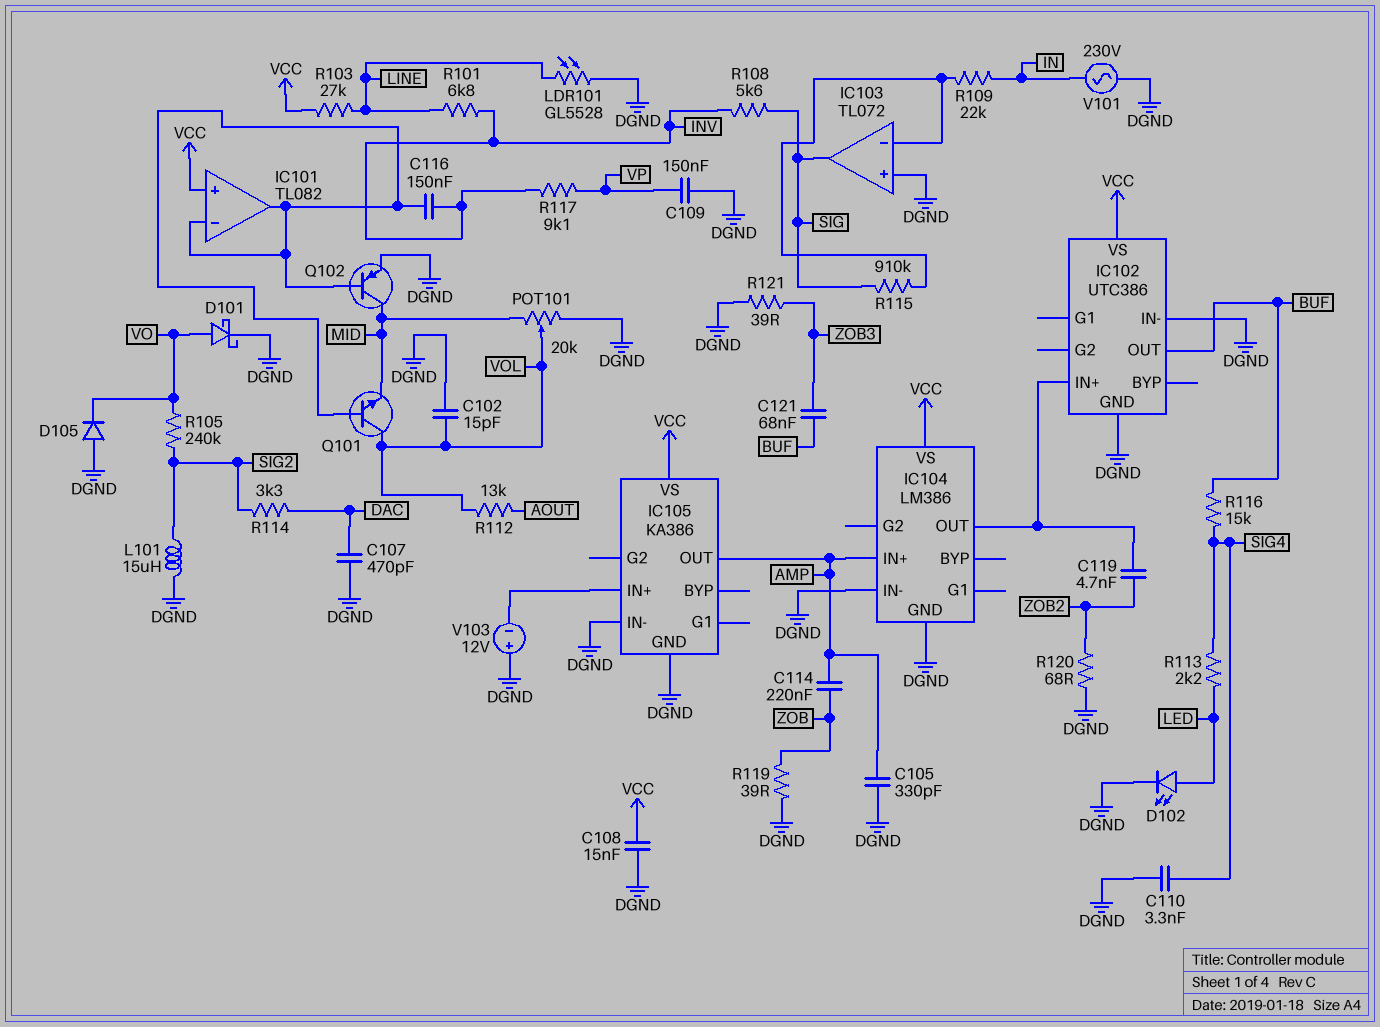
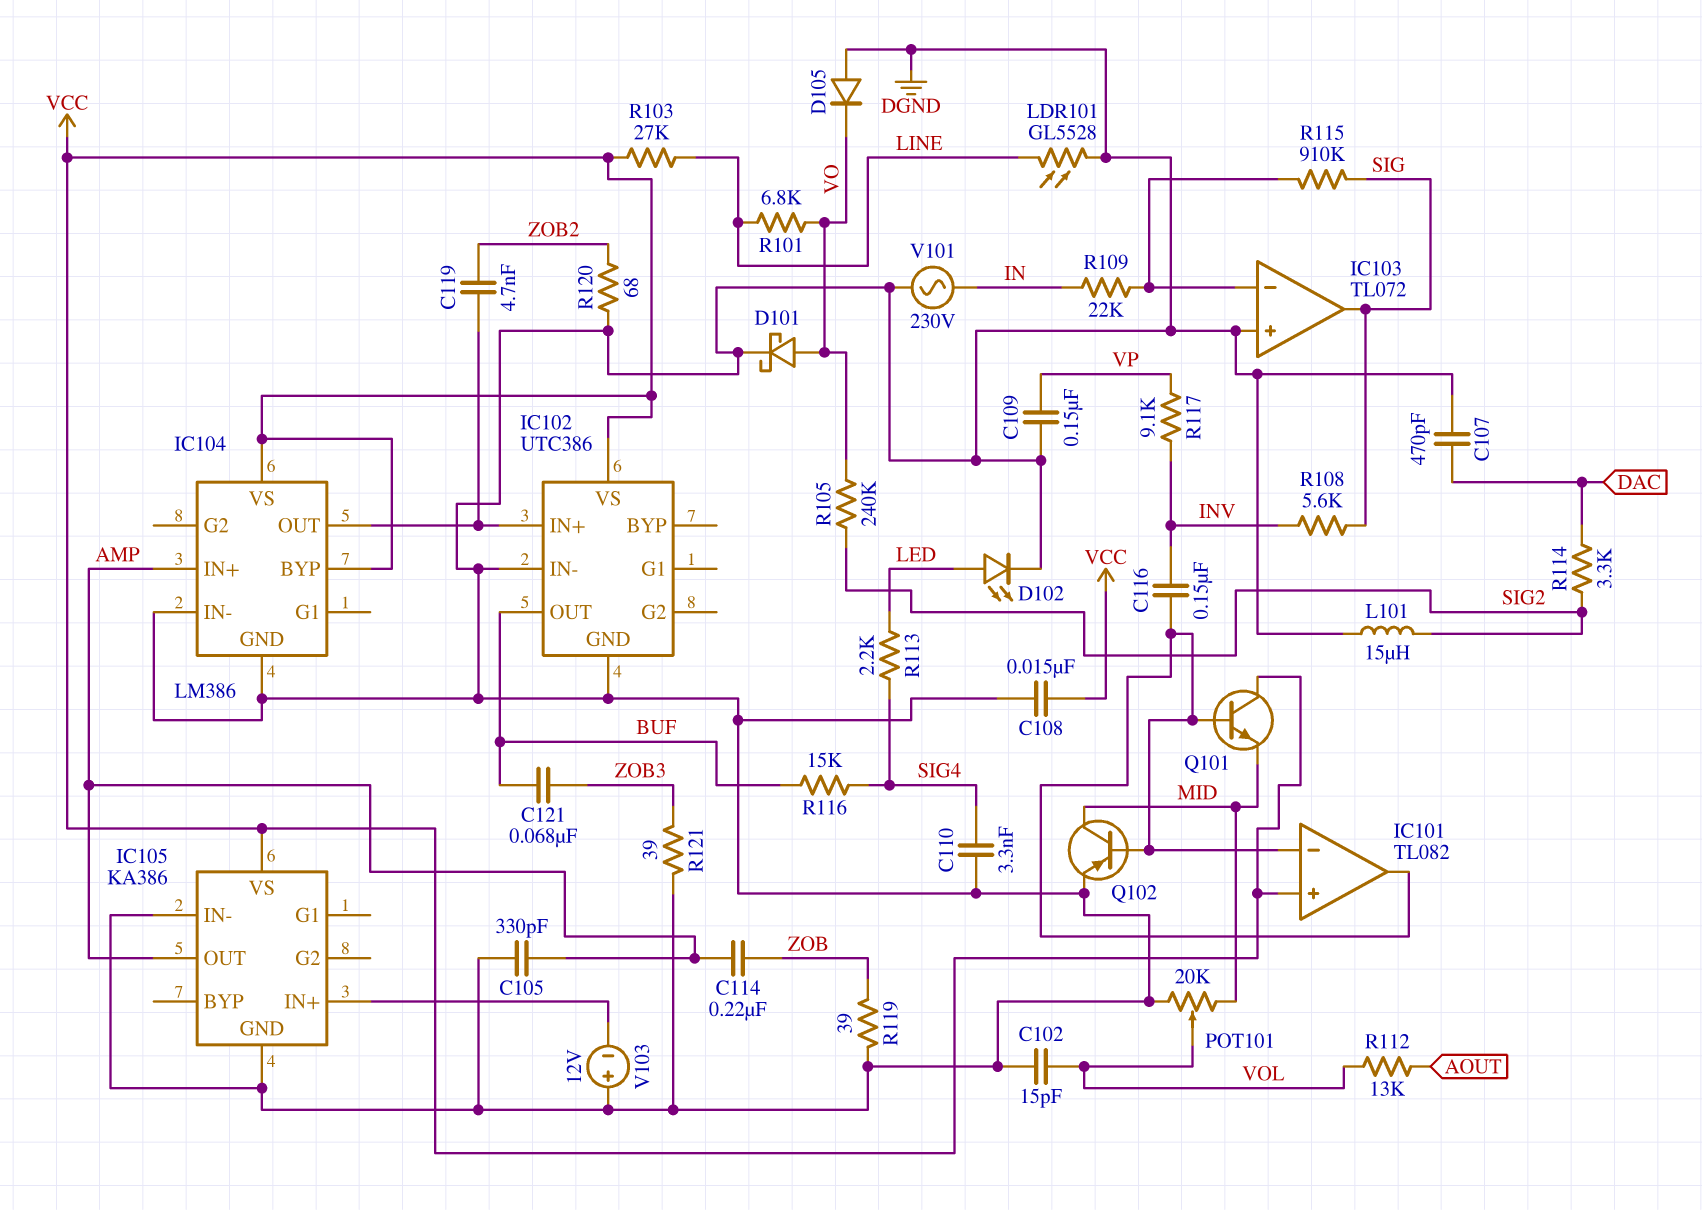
IC104 pin BYP: none -> VCC
Q101: NPN (B IC101/in-, C VOL, E MID) -> NPN (B IC101/in-, C VCC, E MID)
R101: 6.8k (INV, LINE) -> 6.8k (LINE, VO)

